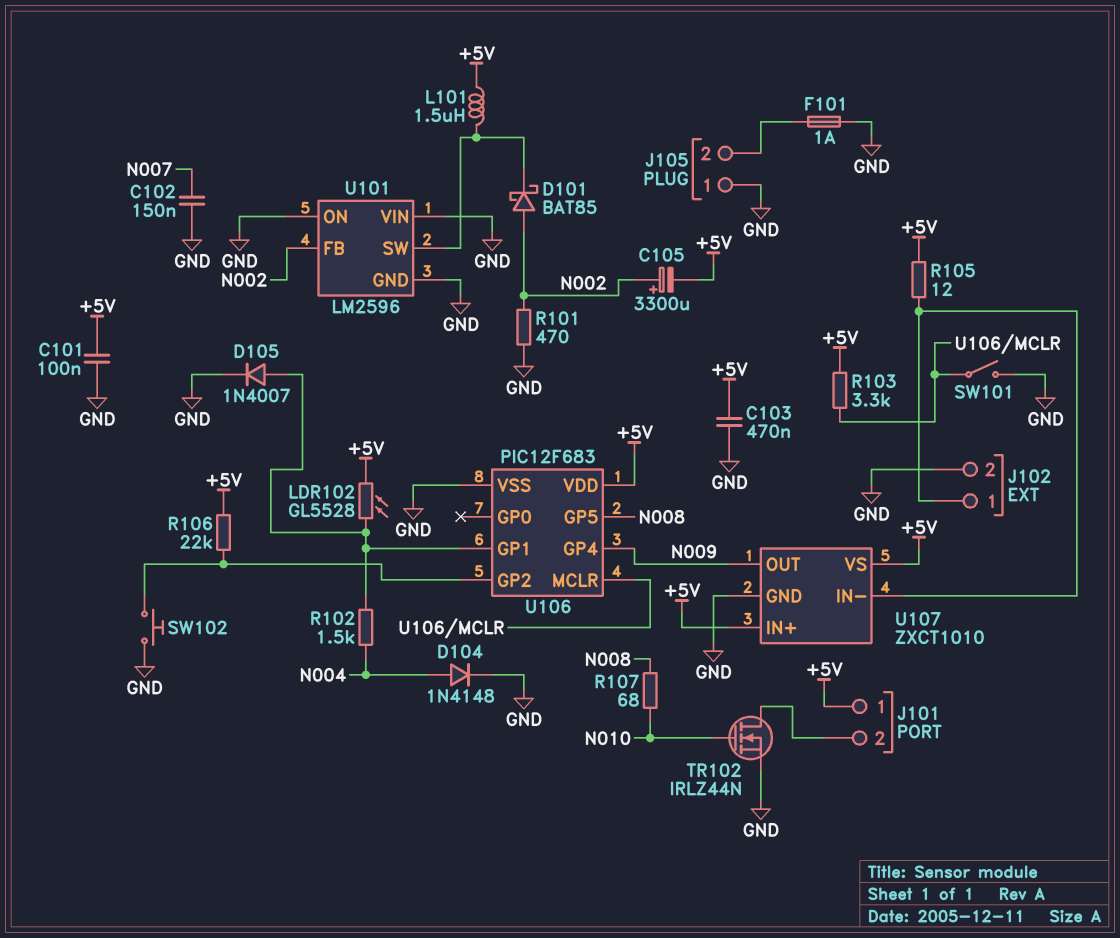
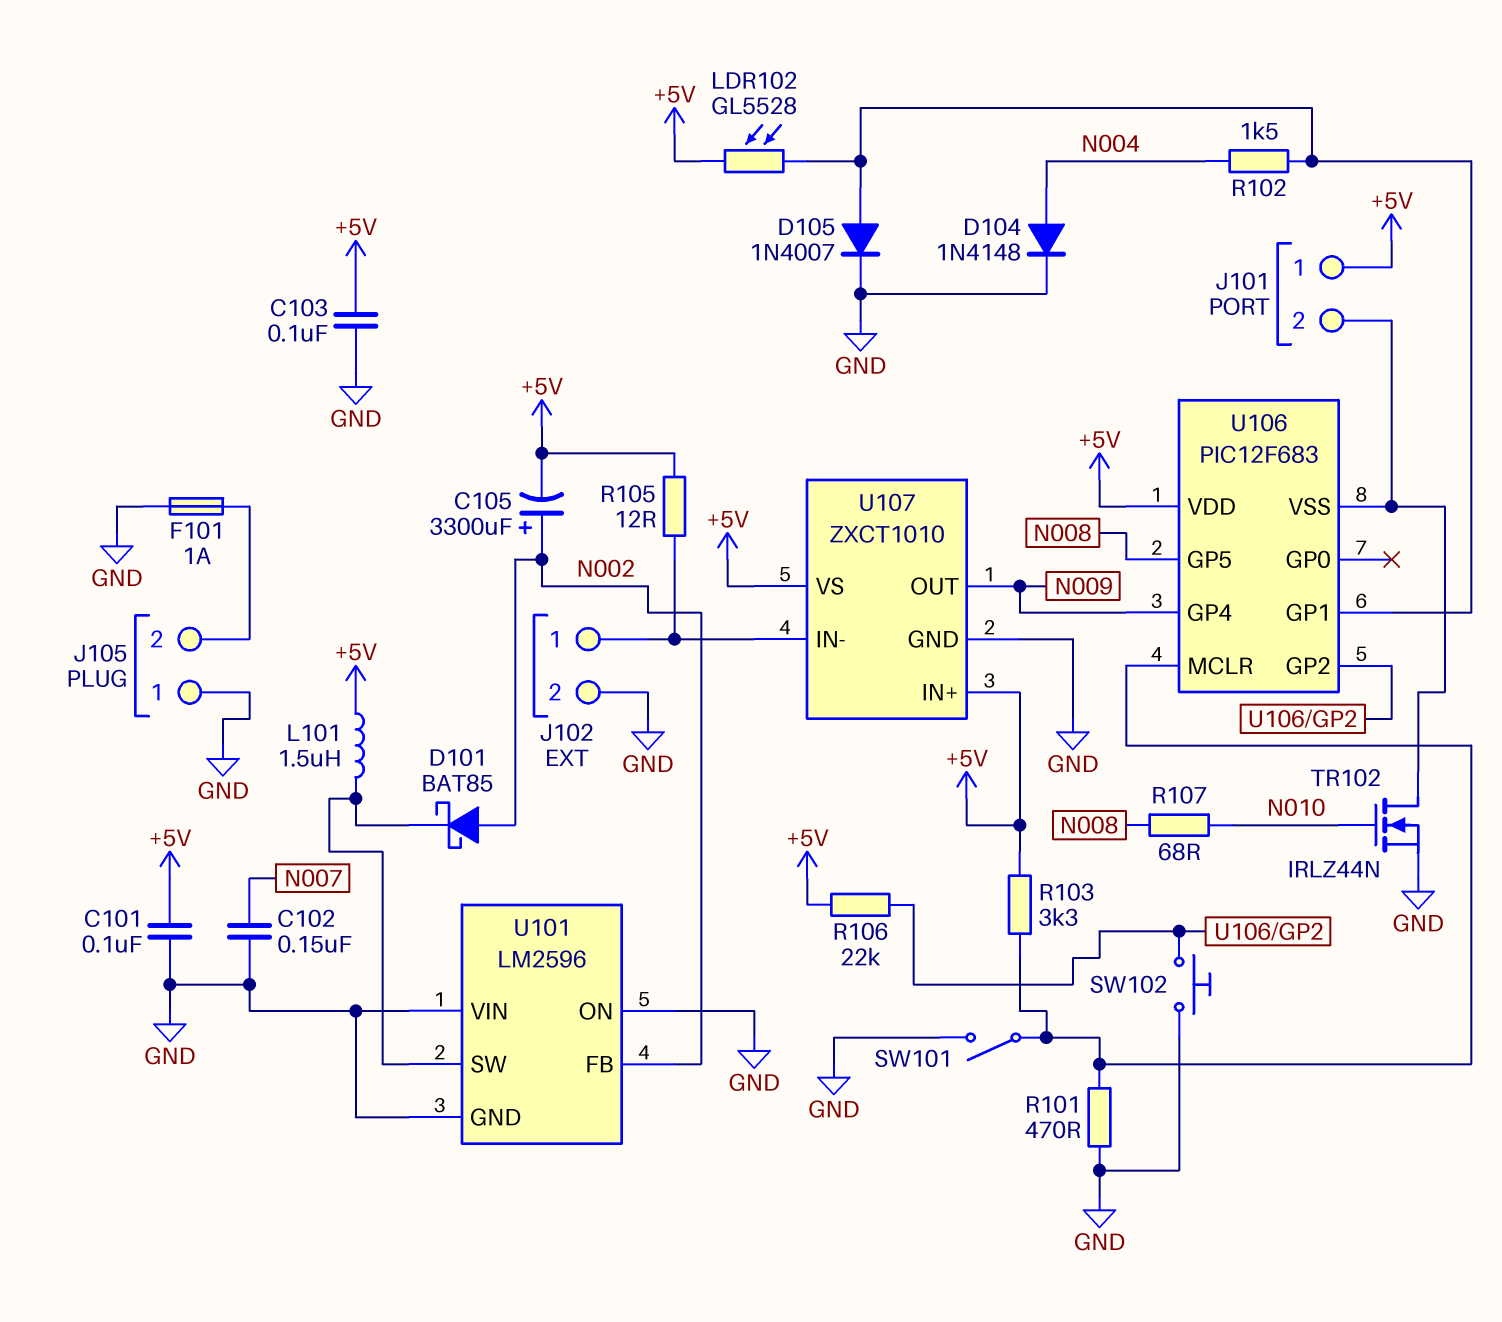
C103: 470nF (+5V, GND) -> 100nF (+5V, GND)
R101: 470 (GND, N002) -> 470 (GND, U106/MCLR)
U106 pin VSS: GND -> J101/2

